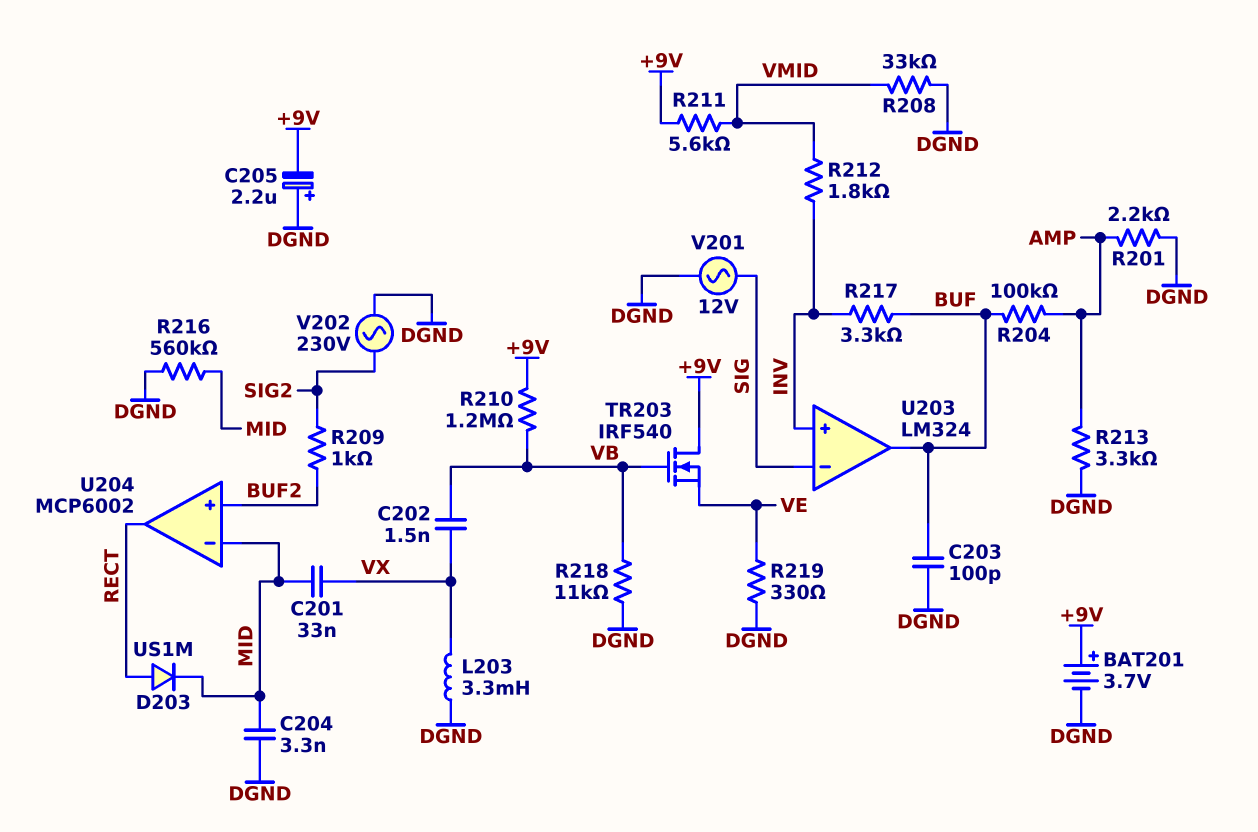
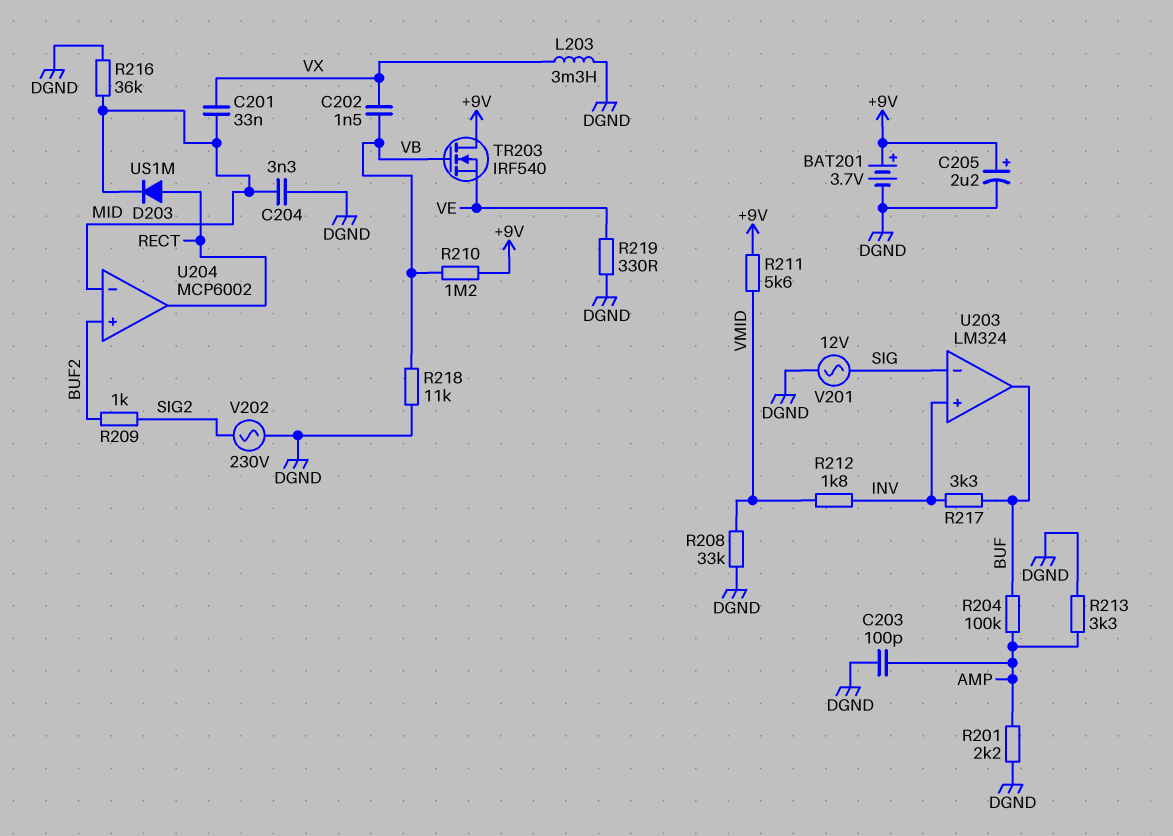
C203: 100pF (BUF, DGND) -> 100pF (AMP, DGND)
C205: 2.2uF (plus DGND, minus +9V) -> 2.2uF (plus +9V, minus DGND)
R216: 560k (DGND, MID) -> 36k (DGND, MID)

